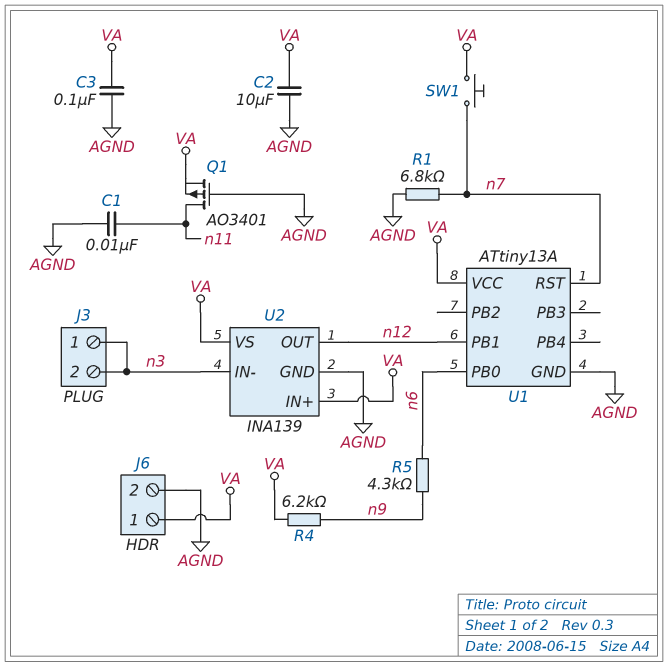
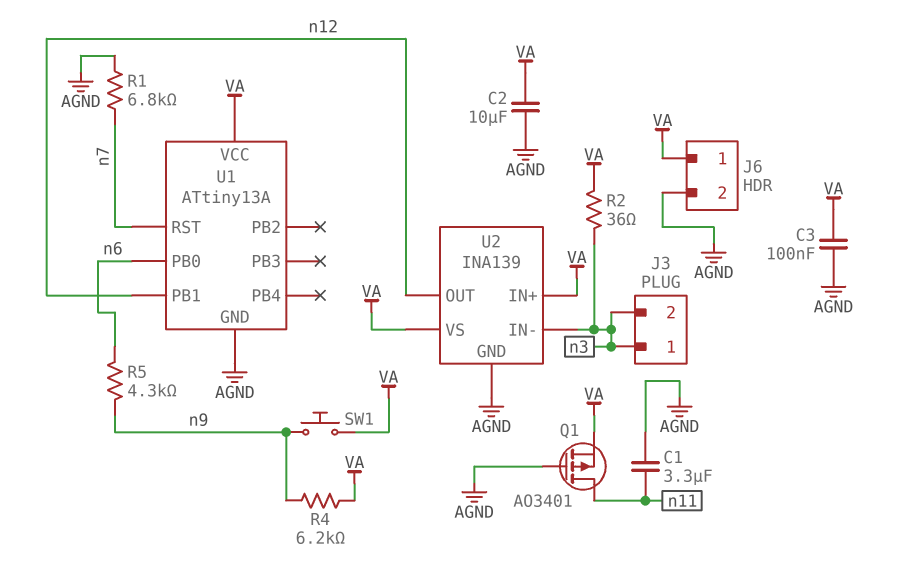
C1: 10nF (AGND, n11) -> 3.3uF (AGND, n11)
R2: none -> 36 (VA, n3)
SW1: button (VA, n7) -> button (VA, n9)

